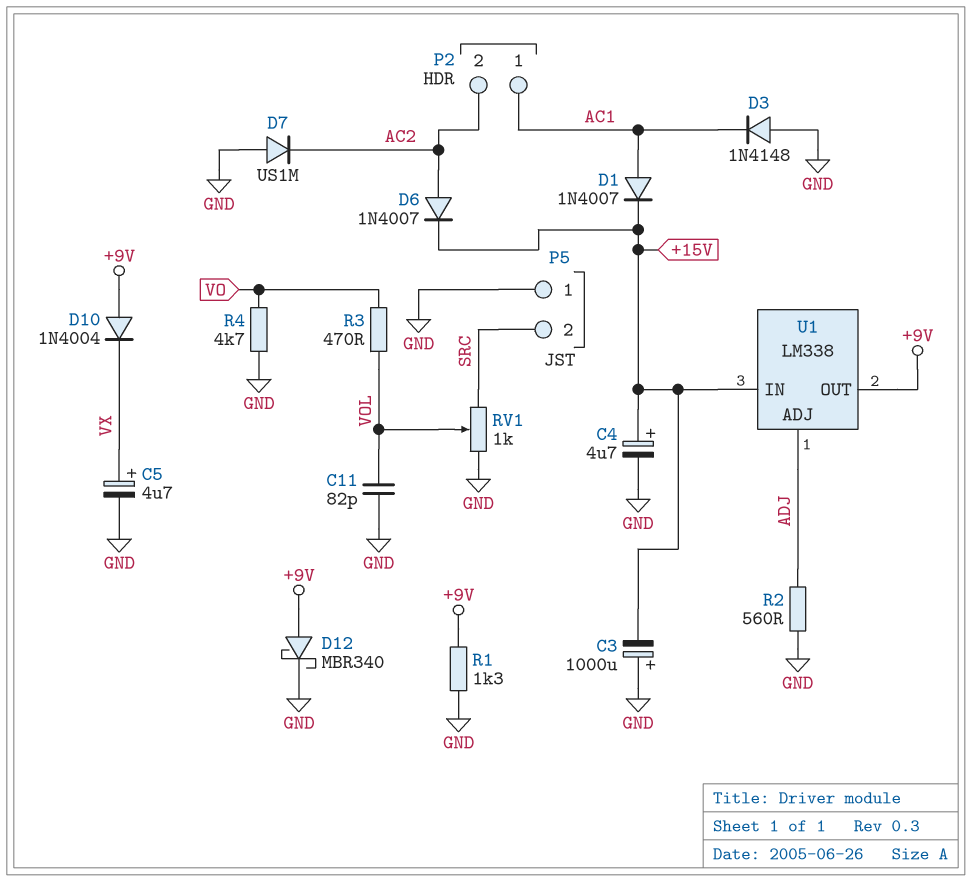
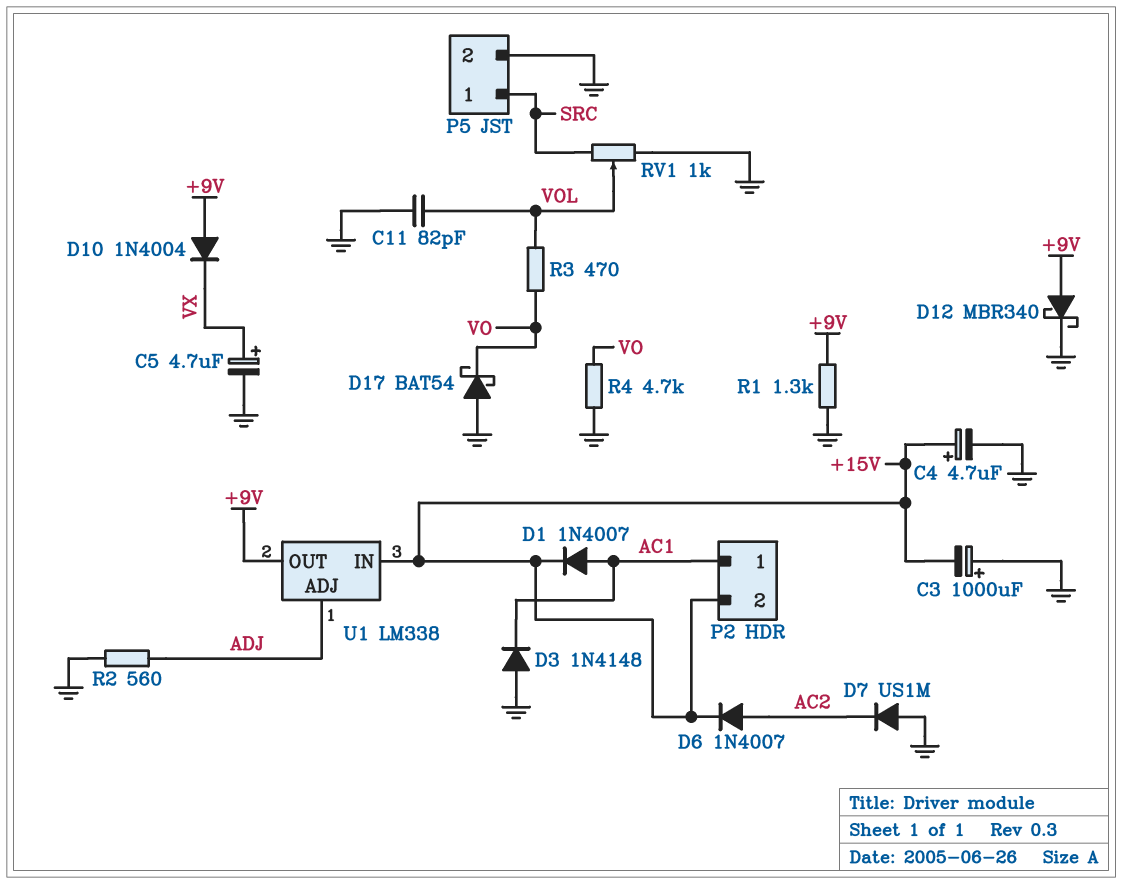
D17: none -> schottky BAT54 (A GND, K VO)
P2 pin 2: AC2 -> +15V
P5 pin 1: GND -> SRC
P5 pin 2: SRC -> GND

